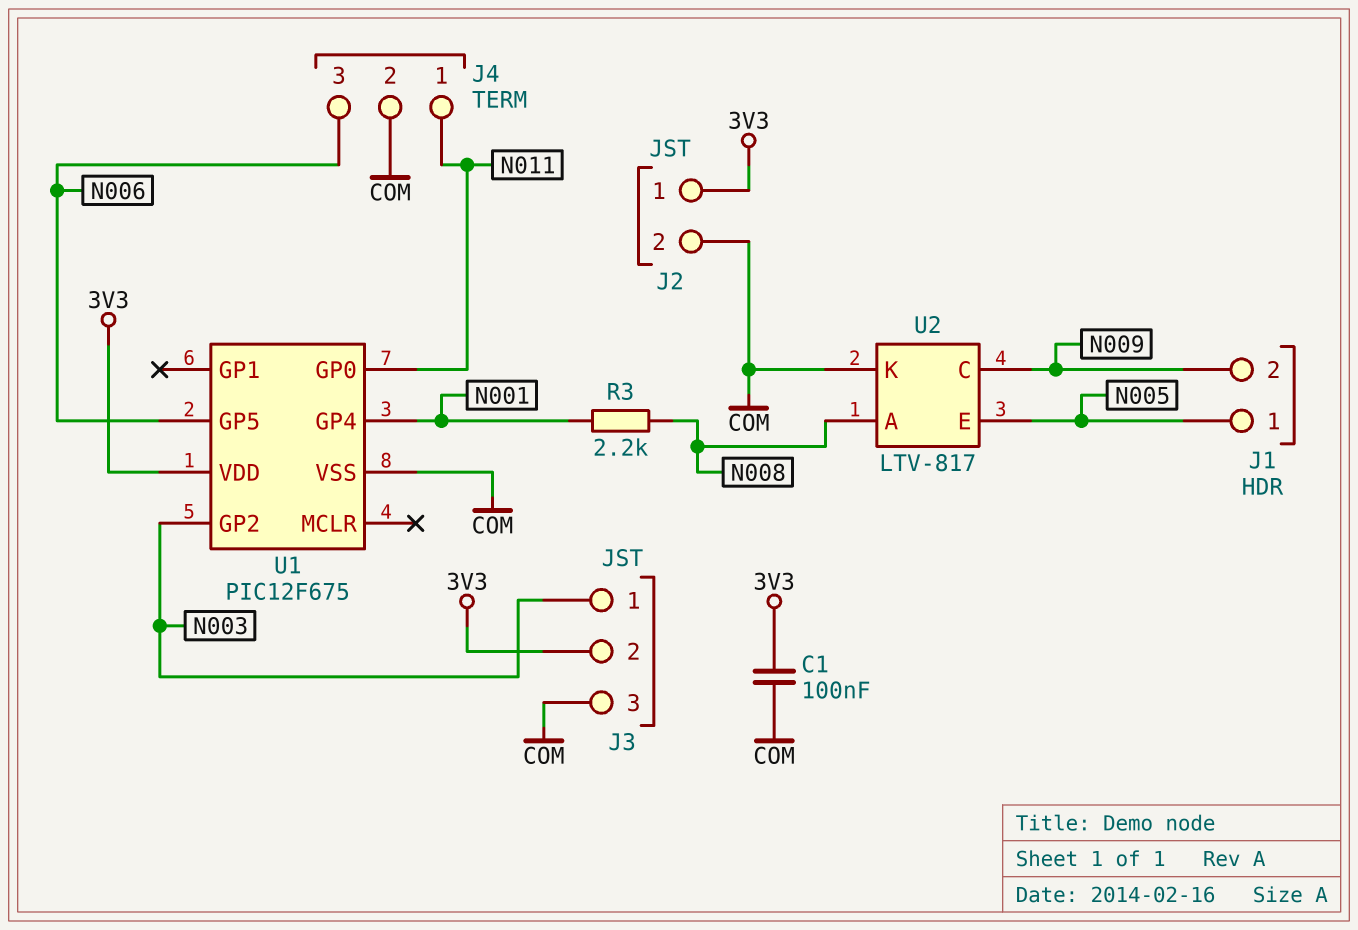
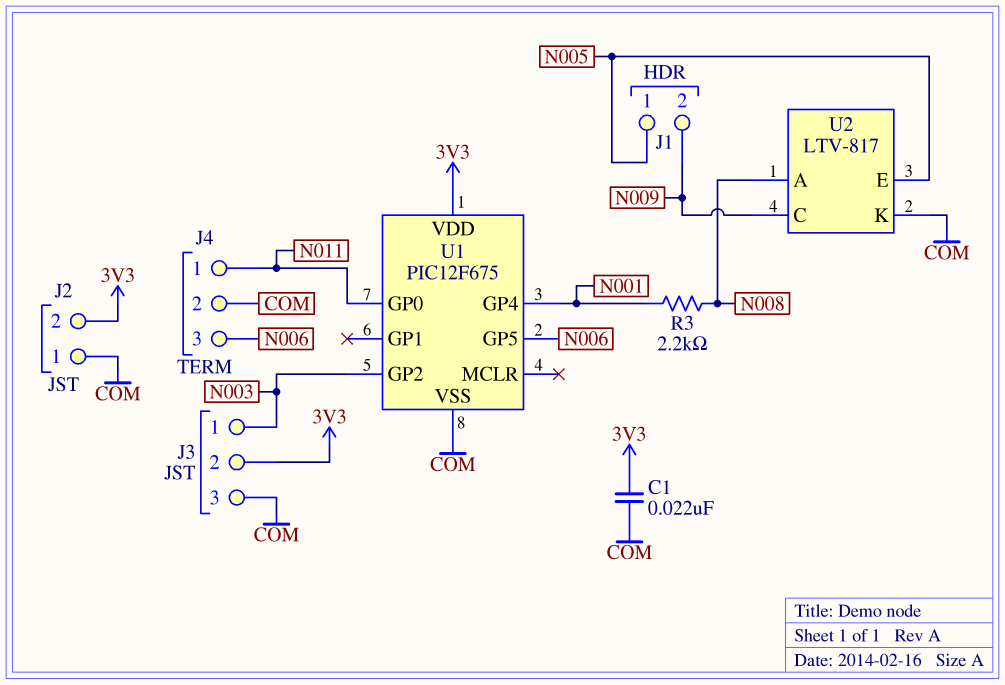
C1: 100nF (3V3, COM) -> 22nF (3V3, COM)
J2 pin 1: 3V3 -> COM
J2 pin 2: COM -> 3V3

